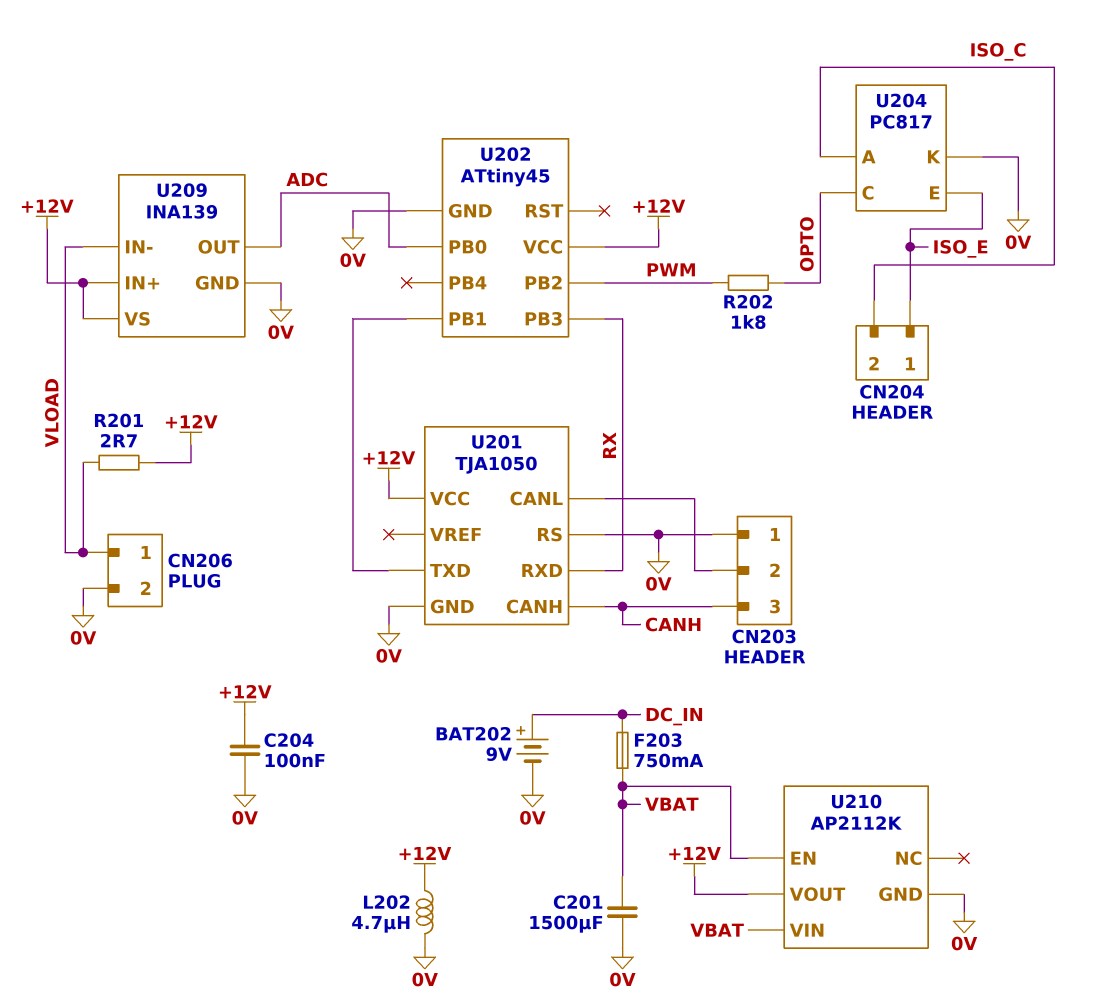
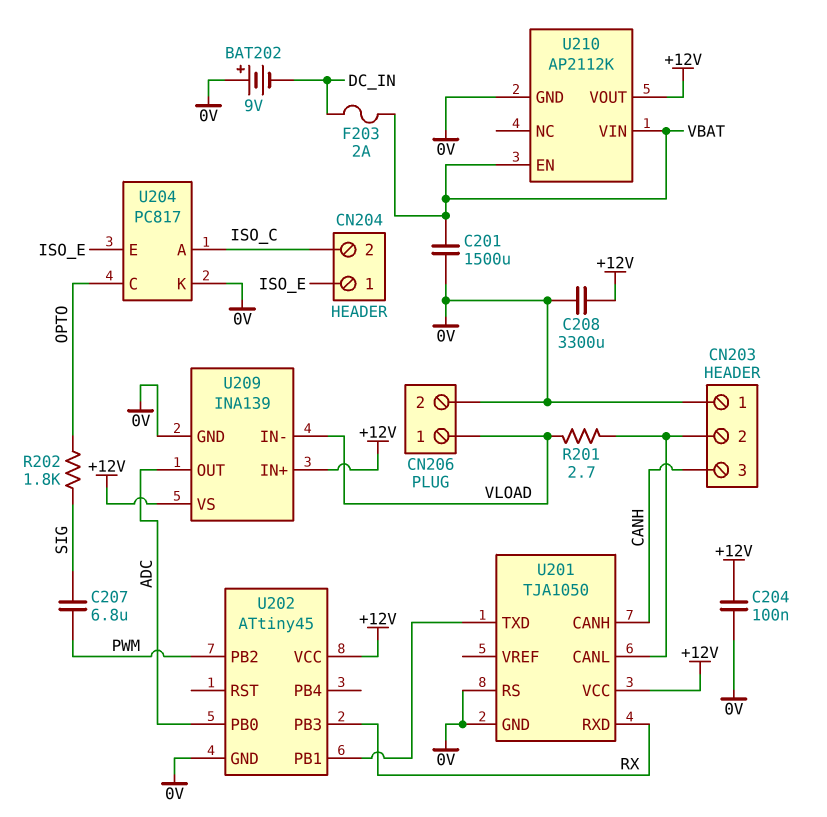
BAT202: 9V (plus DC_IN, minus 0V) -> 9V (plus 0V, minus DC_IN)
C207: none -> 6.8uF (PWM, SIG)
C208: none -> 3300uF (+12V, 0V)
F203: 750mA (DC_IN, VBAT) -> 2A (DC_IN, VBAT)
L202: 4.7uH (+12V, 0V) -> none
R201: 2.7 (+12V, VLOAD) -> 2.7 (CN203/2, VLOAD)
R202: 1.8k (OPTO, PWM) -> 1.8k (OPTO, SIG)

